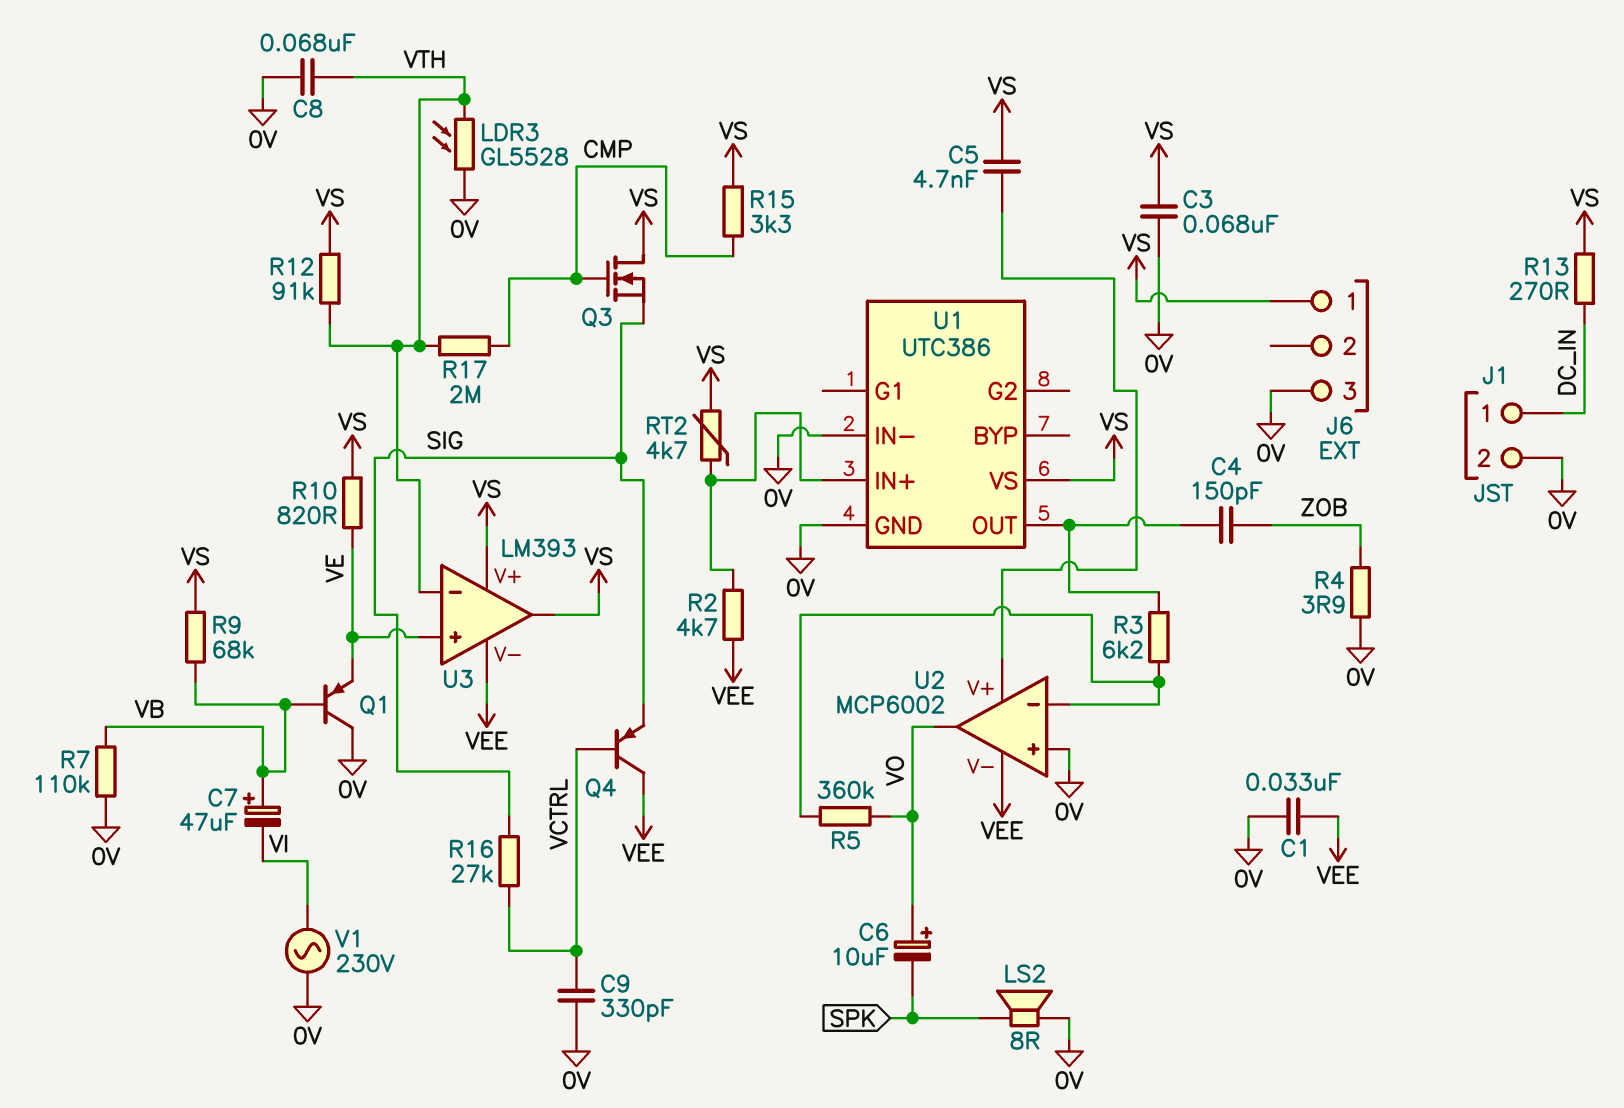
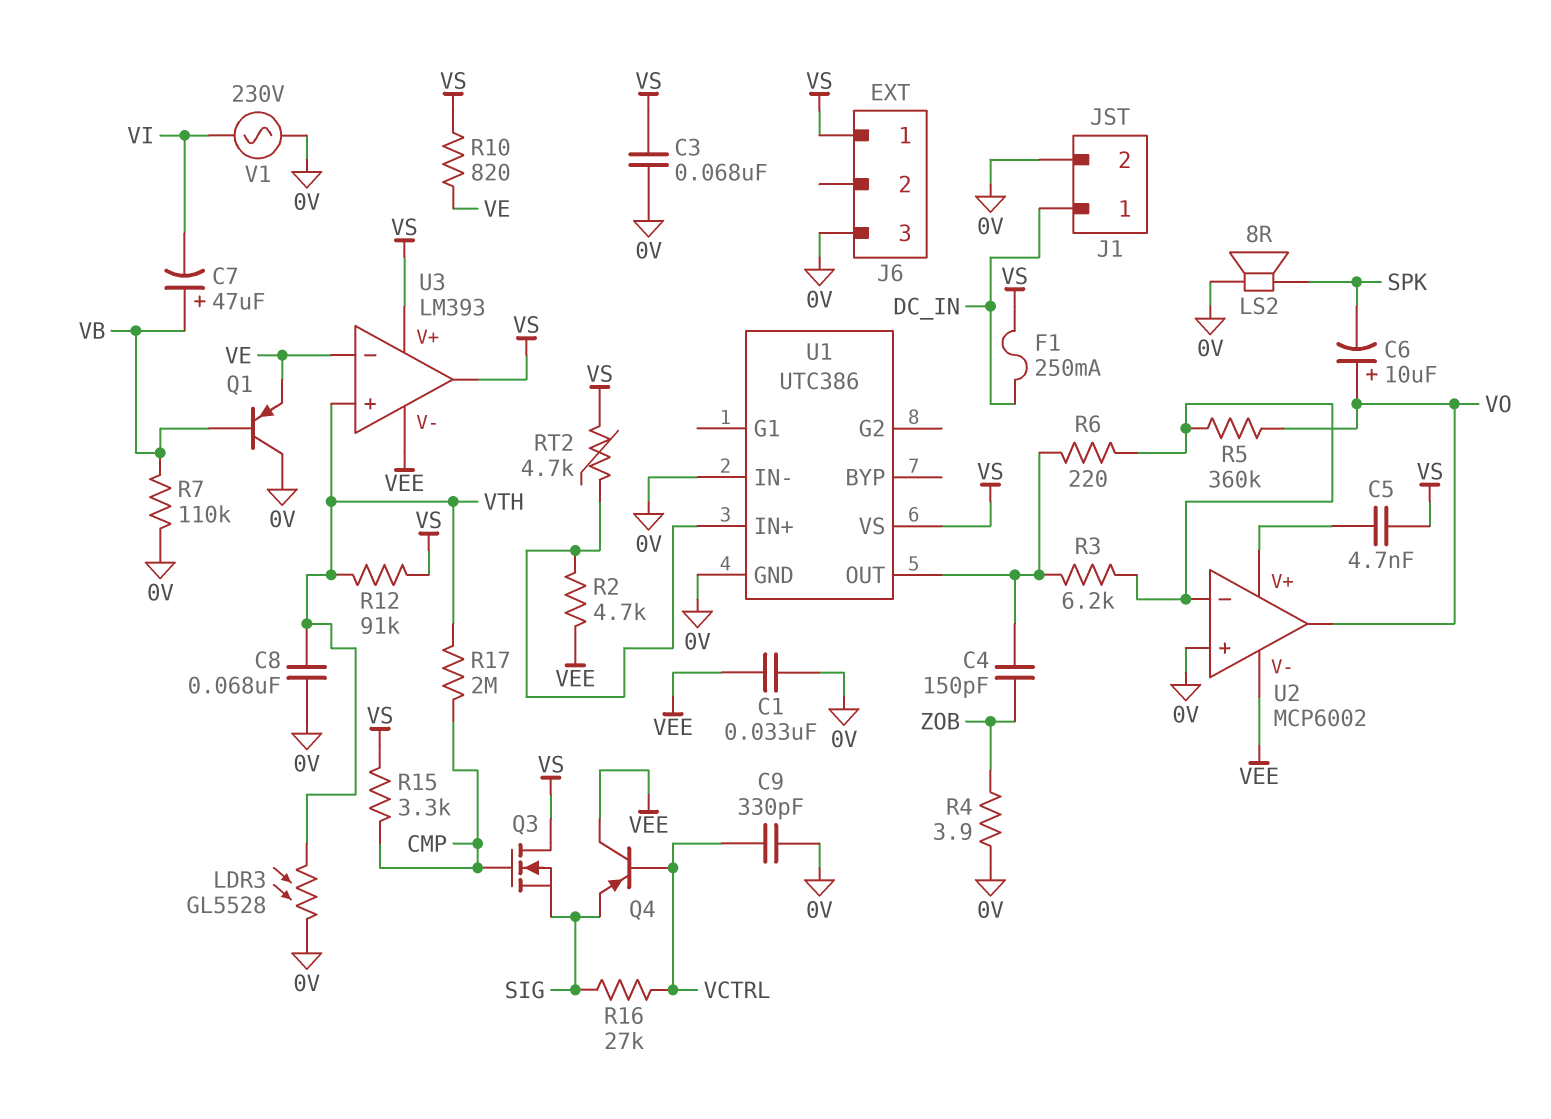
F1: none -> 250mA (DC_IN, VS)
R6: none -> 220 (U1/OUT, U2/in-)
R9: 68k (VB, VS) -> none
R13: 270 (DC_IN, VS) -> none
U3 pin in+: VE -> VTH
U3 pin in-: VTH -> VE

